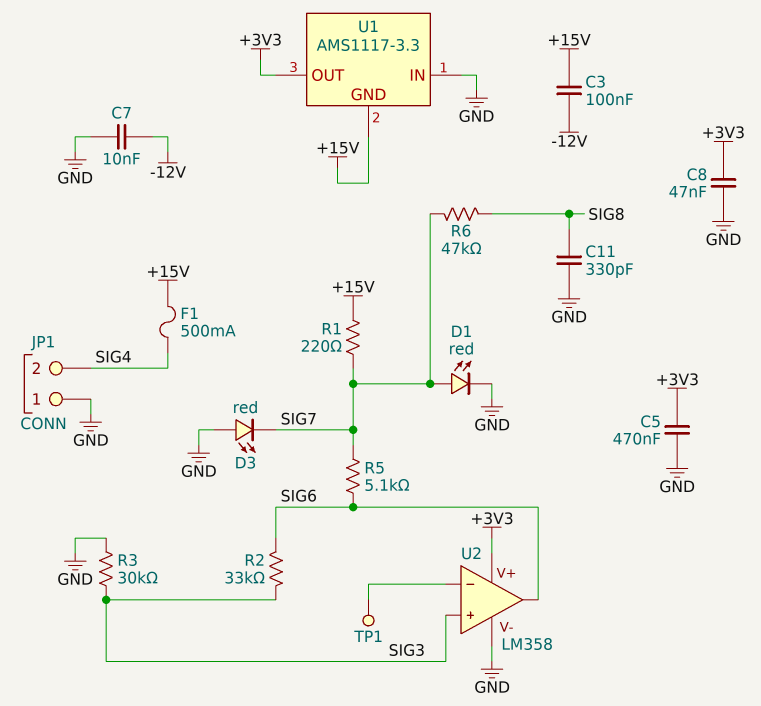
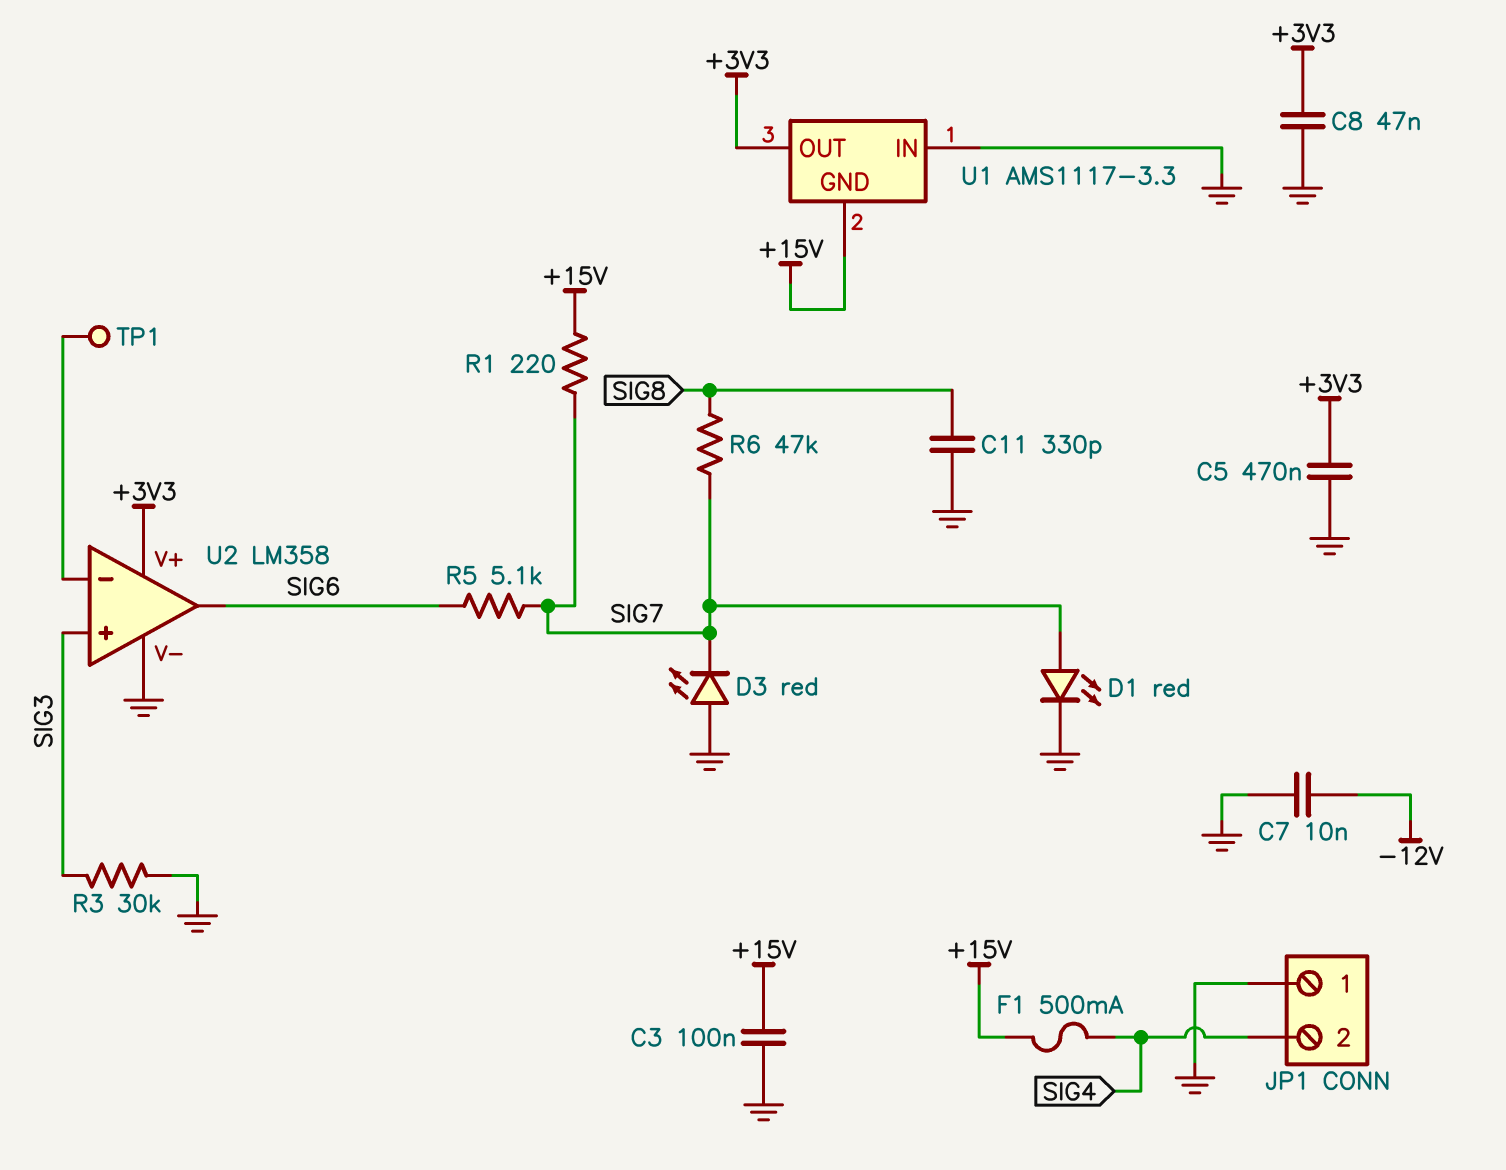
C3: 100nF (+15V, -12V) -> 100nF (+15V, GND)
R2: 33k (SIG3, SIG6) -> none

